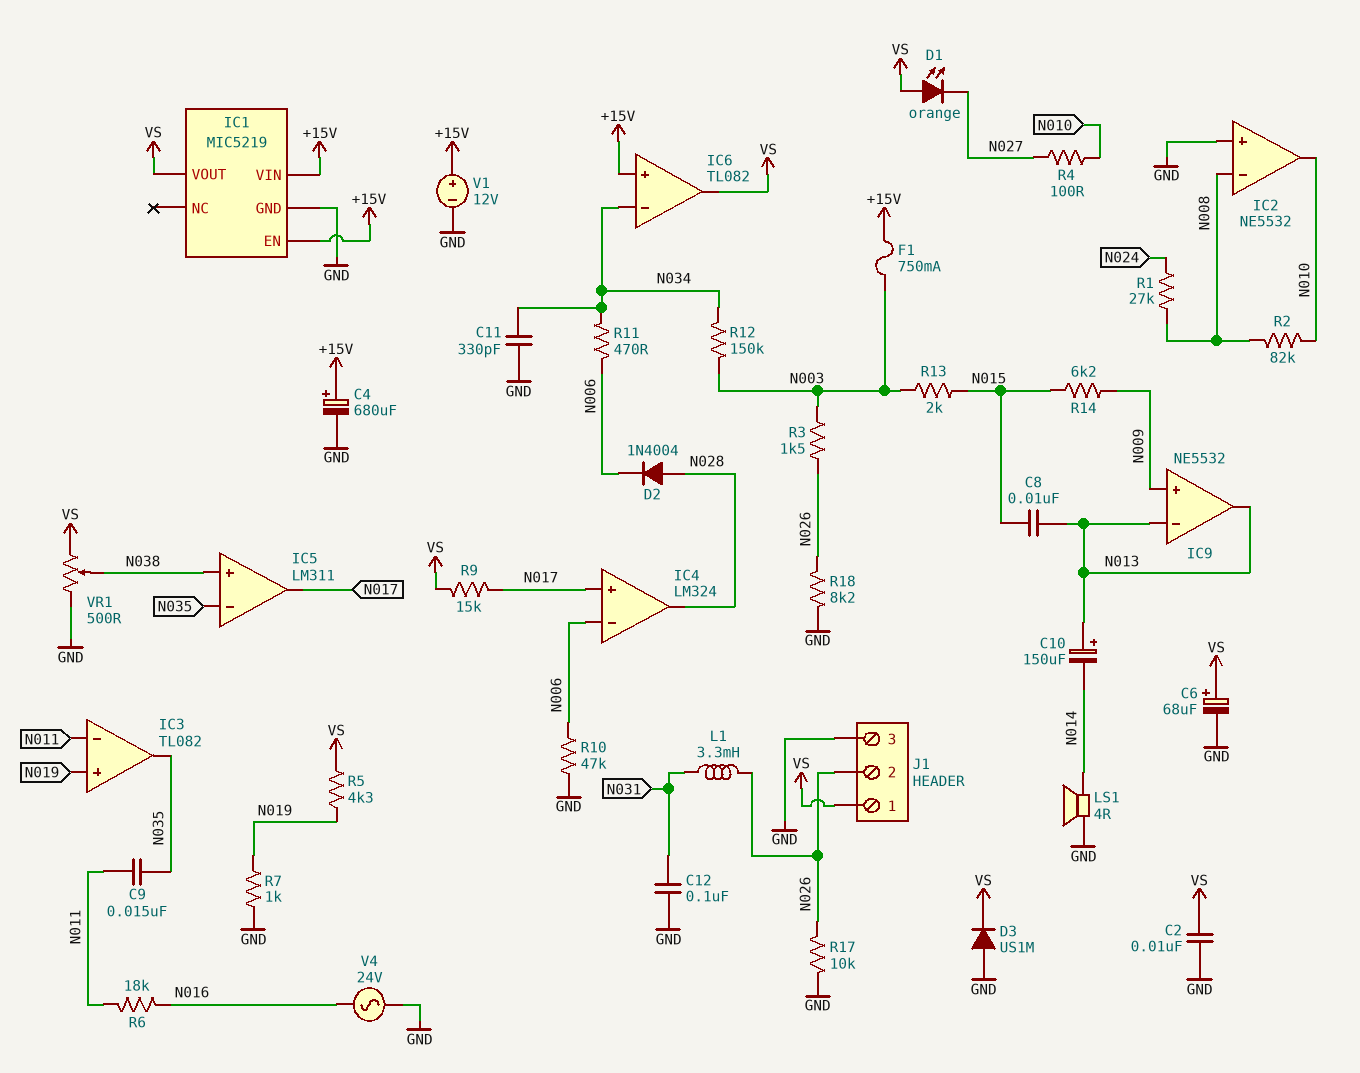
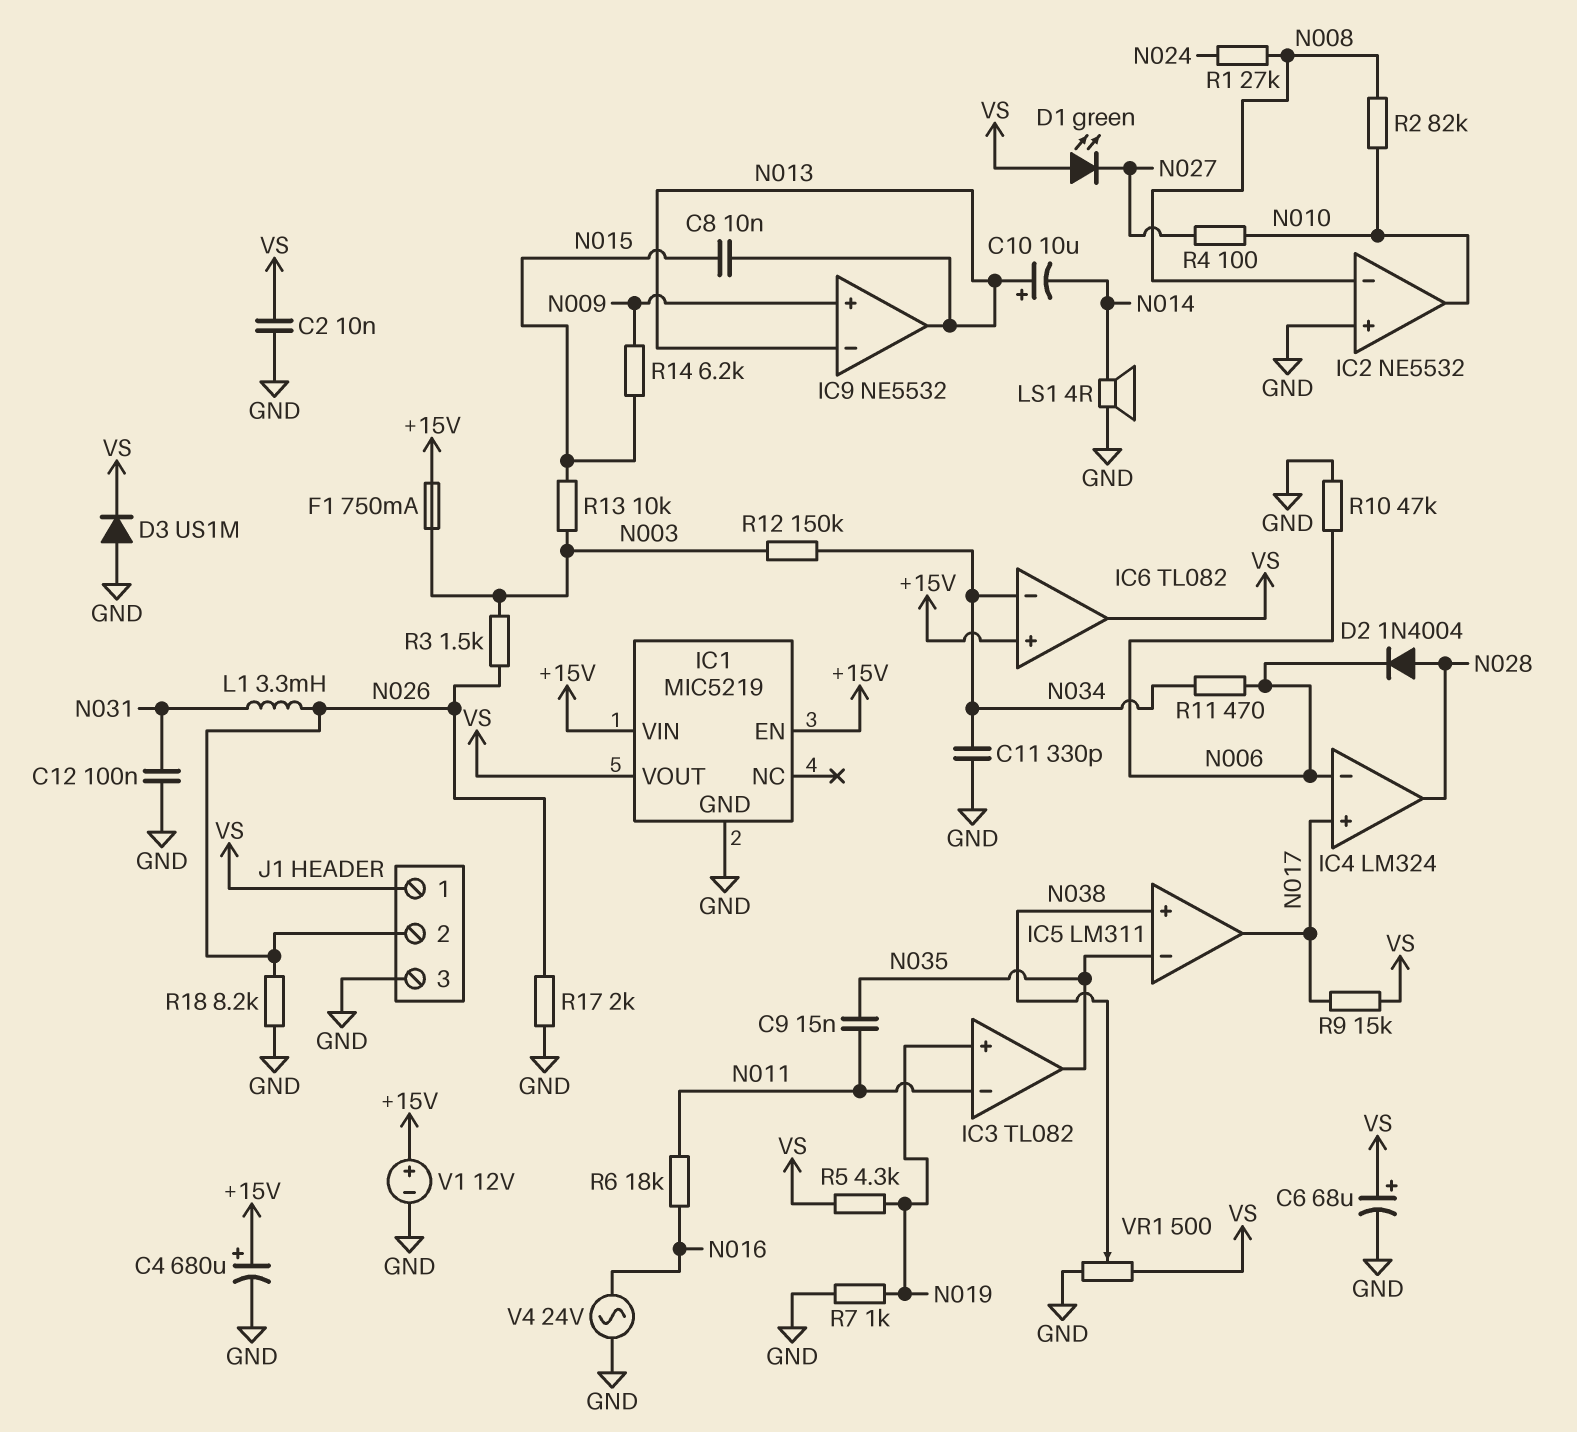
C10: 150uF (plus N013, minus N014) -> 10uF (plus N013, minus N014)
D1: LED orange (A VS, K N027) -> LED green (A VS, K N027)
R13: 2k (N003, N015) -> 10k (N003, N015)
R17: 10k (GND, N026) -> 2k (GND, N026)

